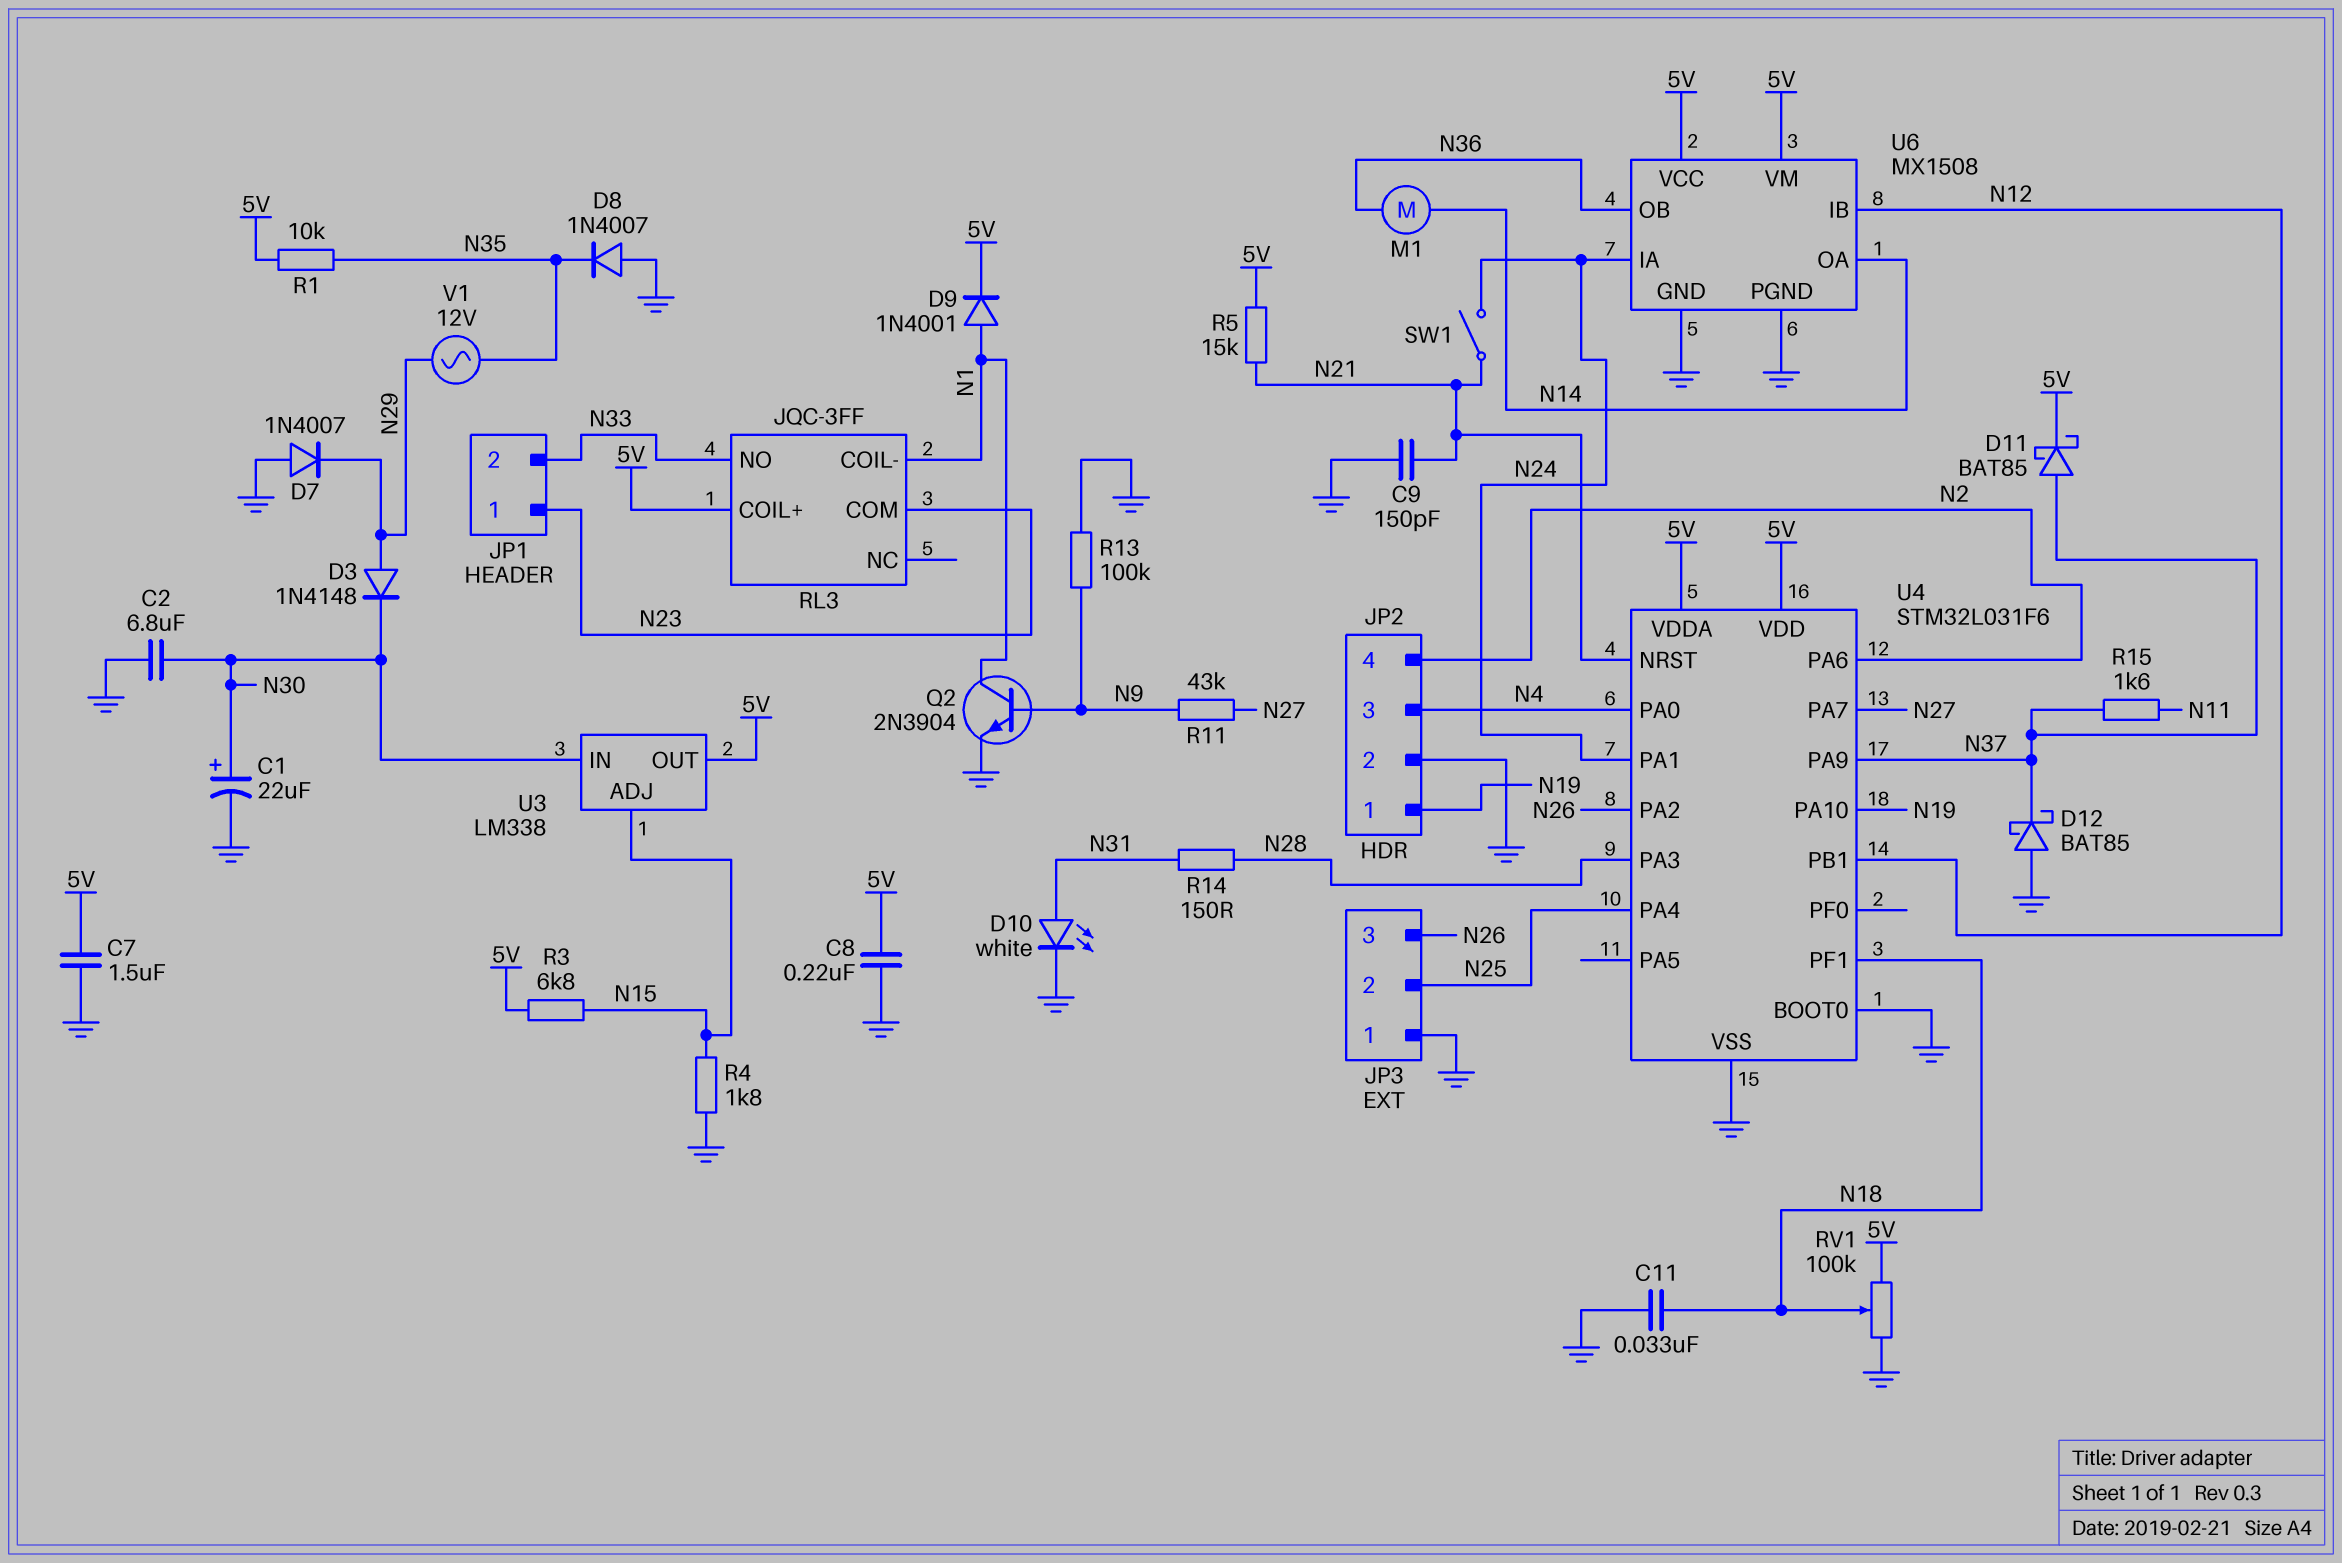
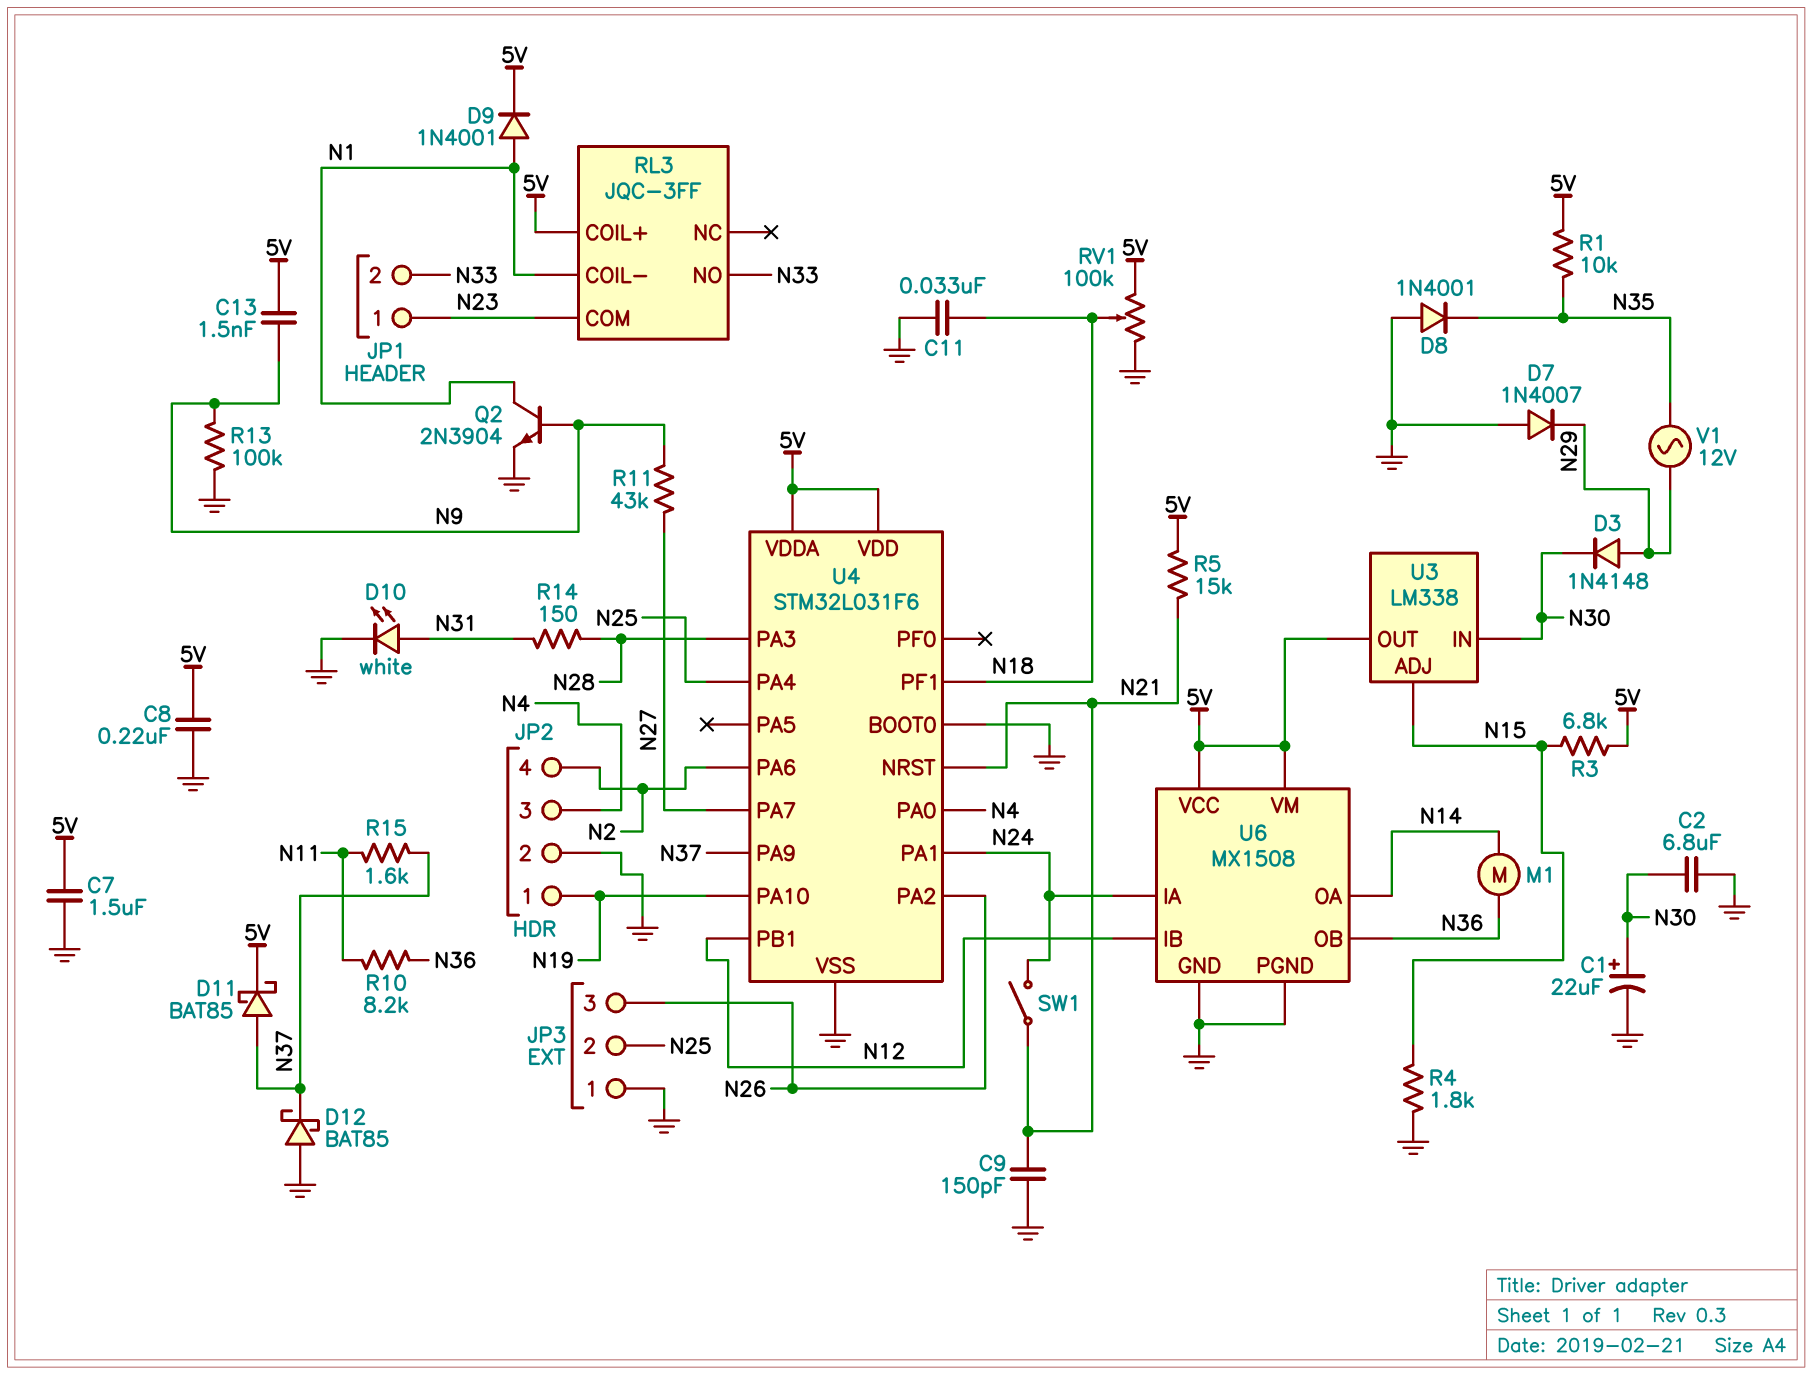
C13: none -> 1.5nF (5V, N9)
D8: diode 1N4007 (A GND, K N35) -> diode 1N4001 (A GND, K N35)
R10: none -> 8.2k (N11, N36)

